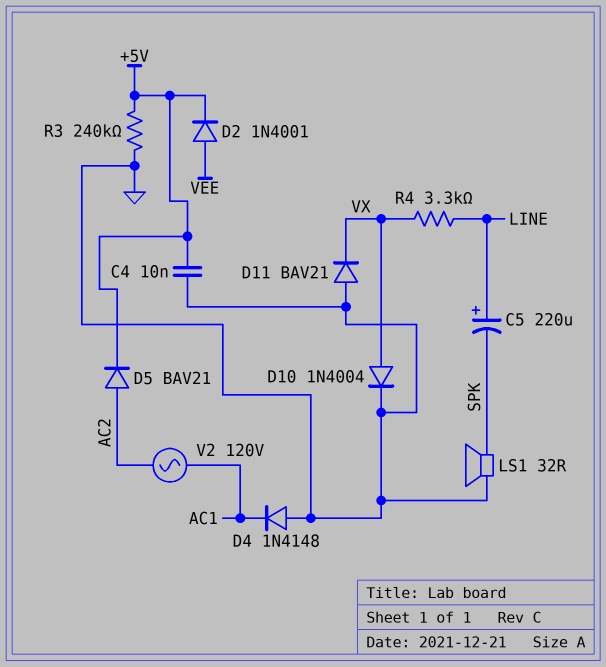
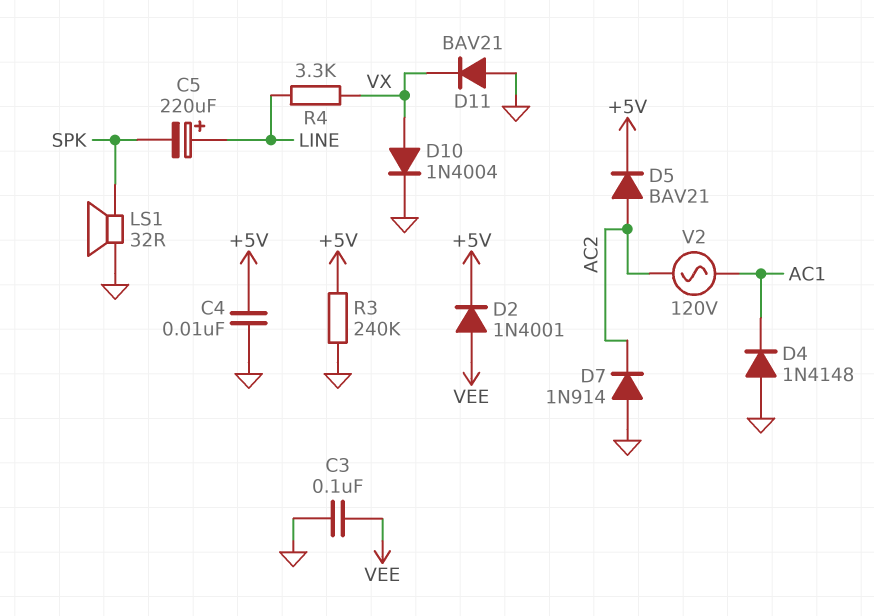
C3: none -> 100nF (GND, VEE)
D7: none -> diode 1N914 (A GND, K AC2)

